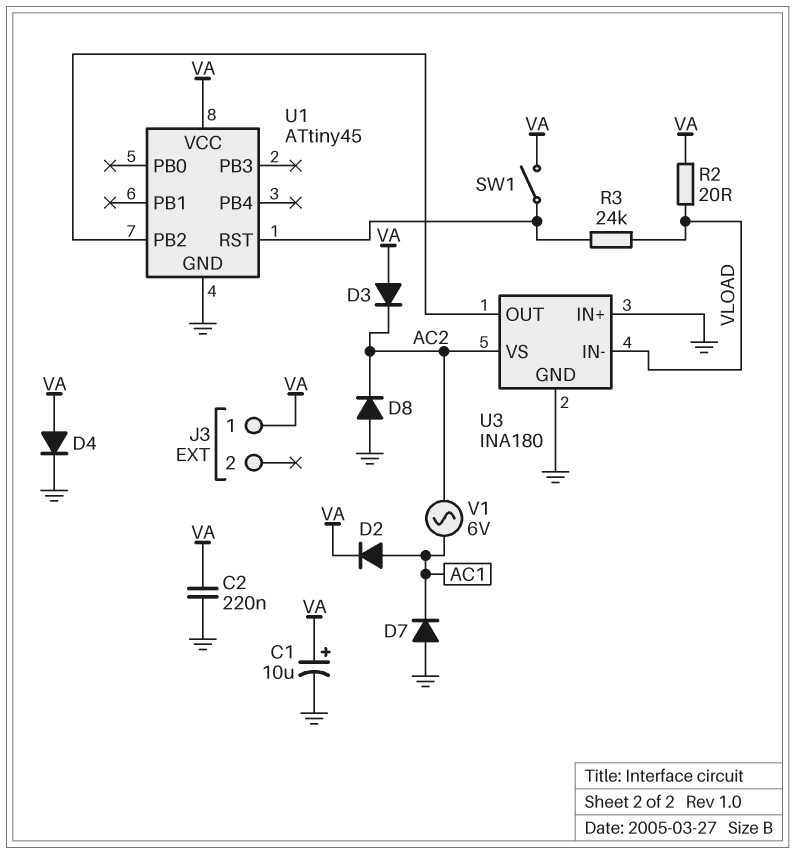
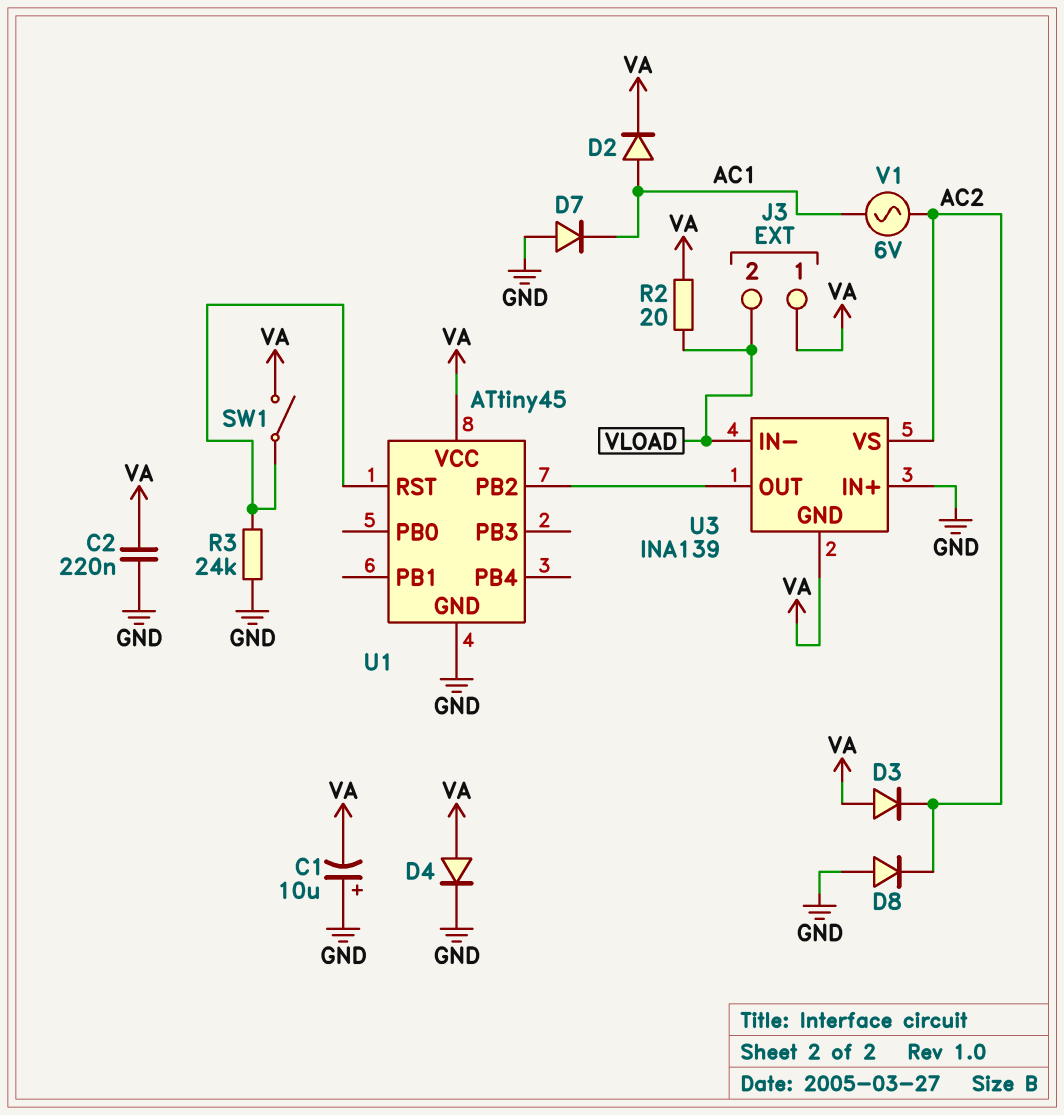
C1: 10uF (plus VA, minus GND) -> 10uF (plus GND, minus VA)
J3 pin 2: none -> VLOAD
R3: 24k (U1/RST, VLOAD) -> 24k (GND, U1/RST)
U3: INA180 -> INA139
U3 pin GND: GND -> VA

